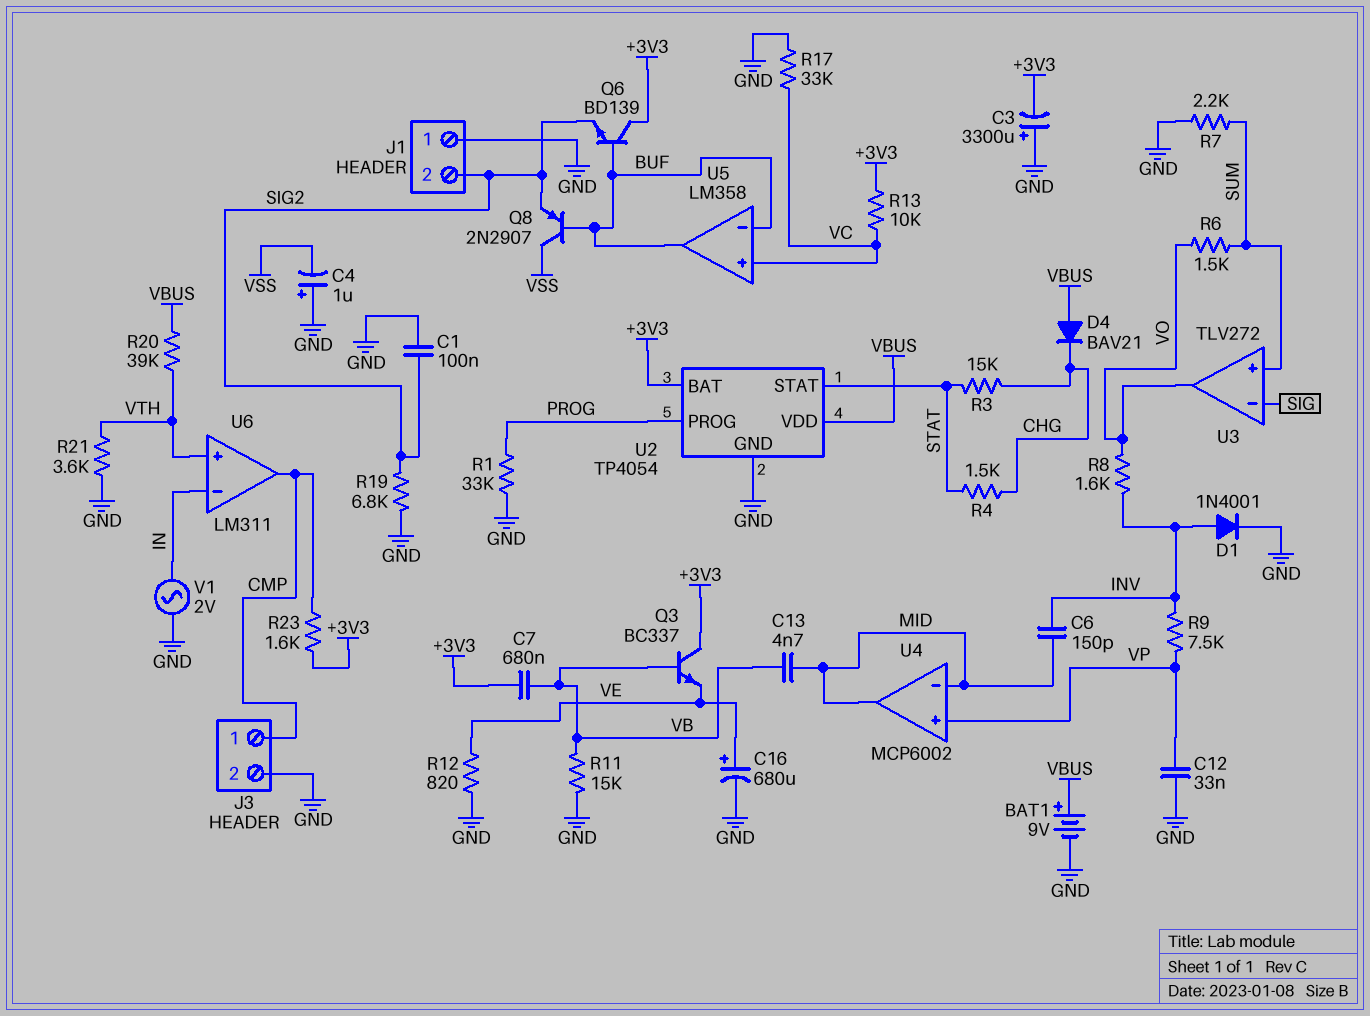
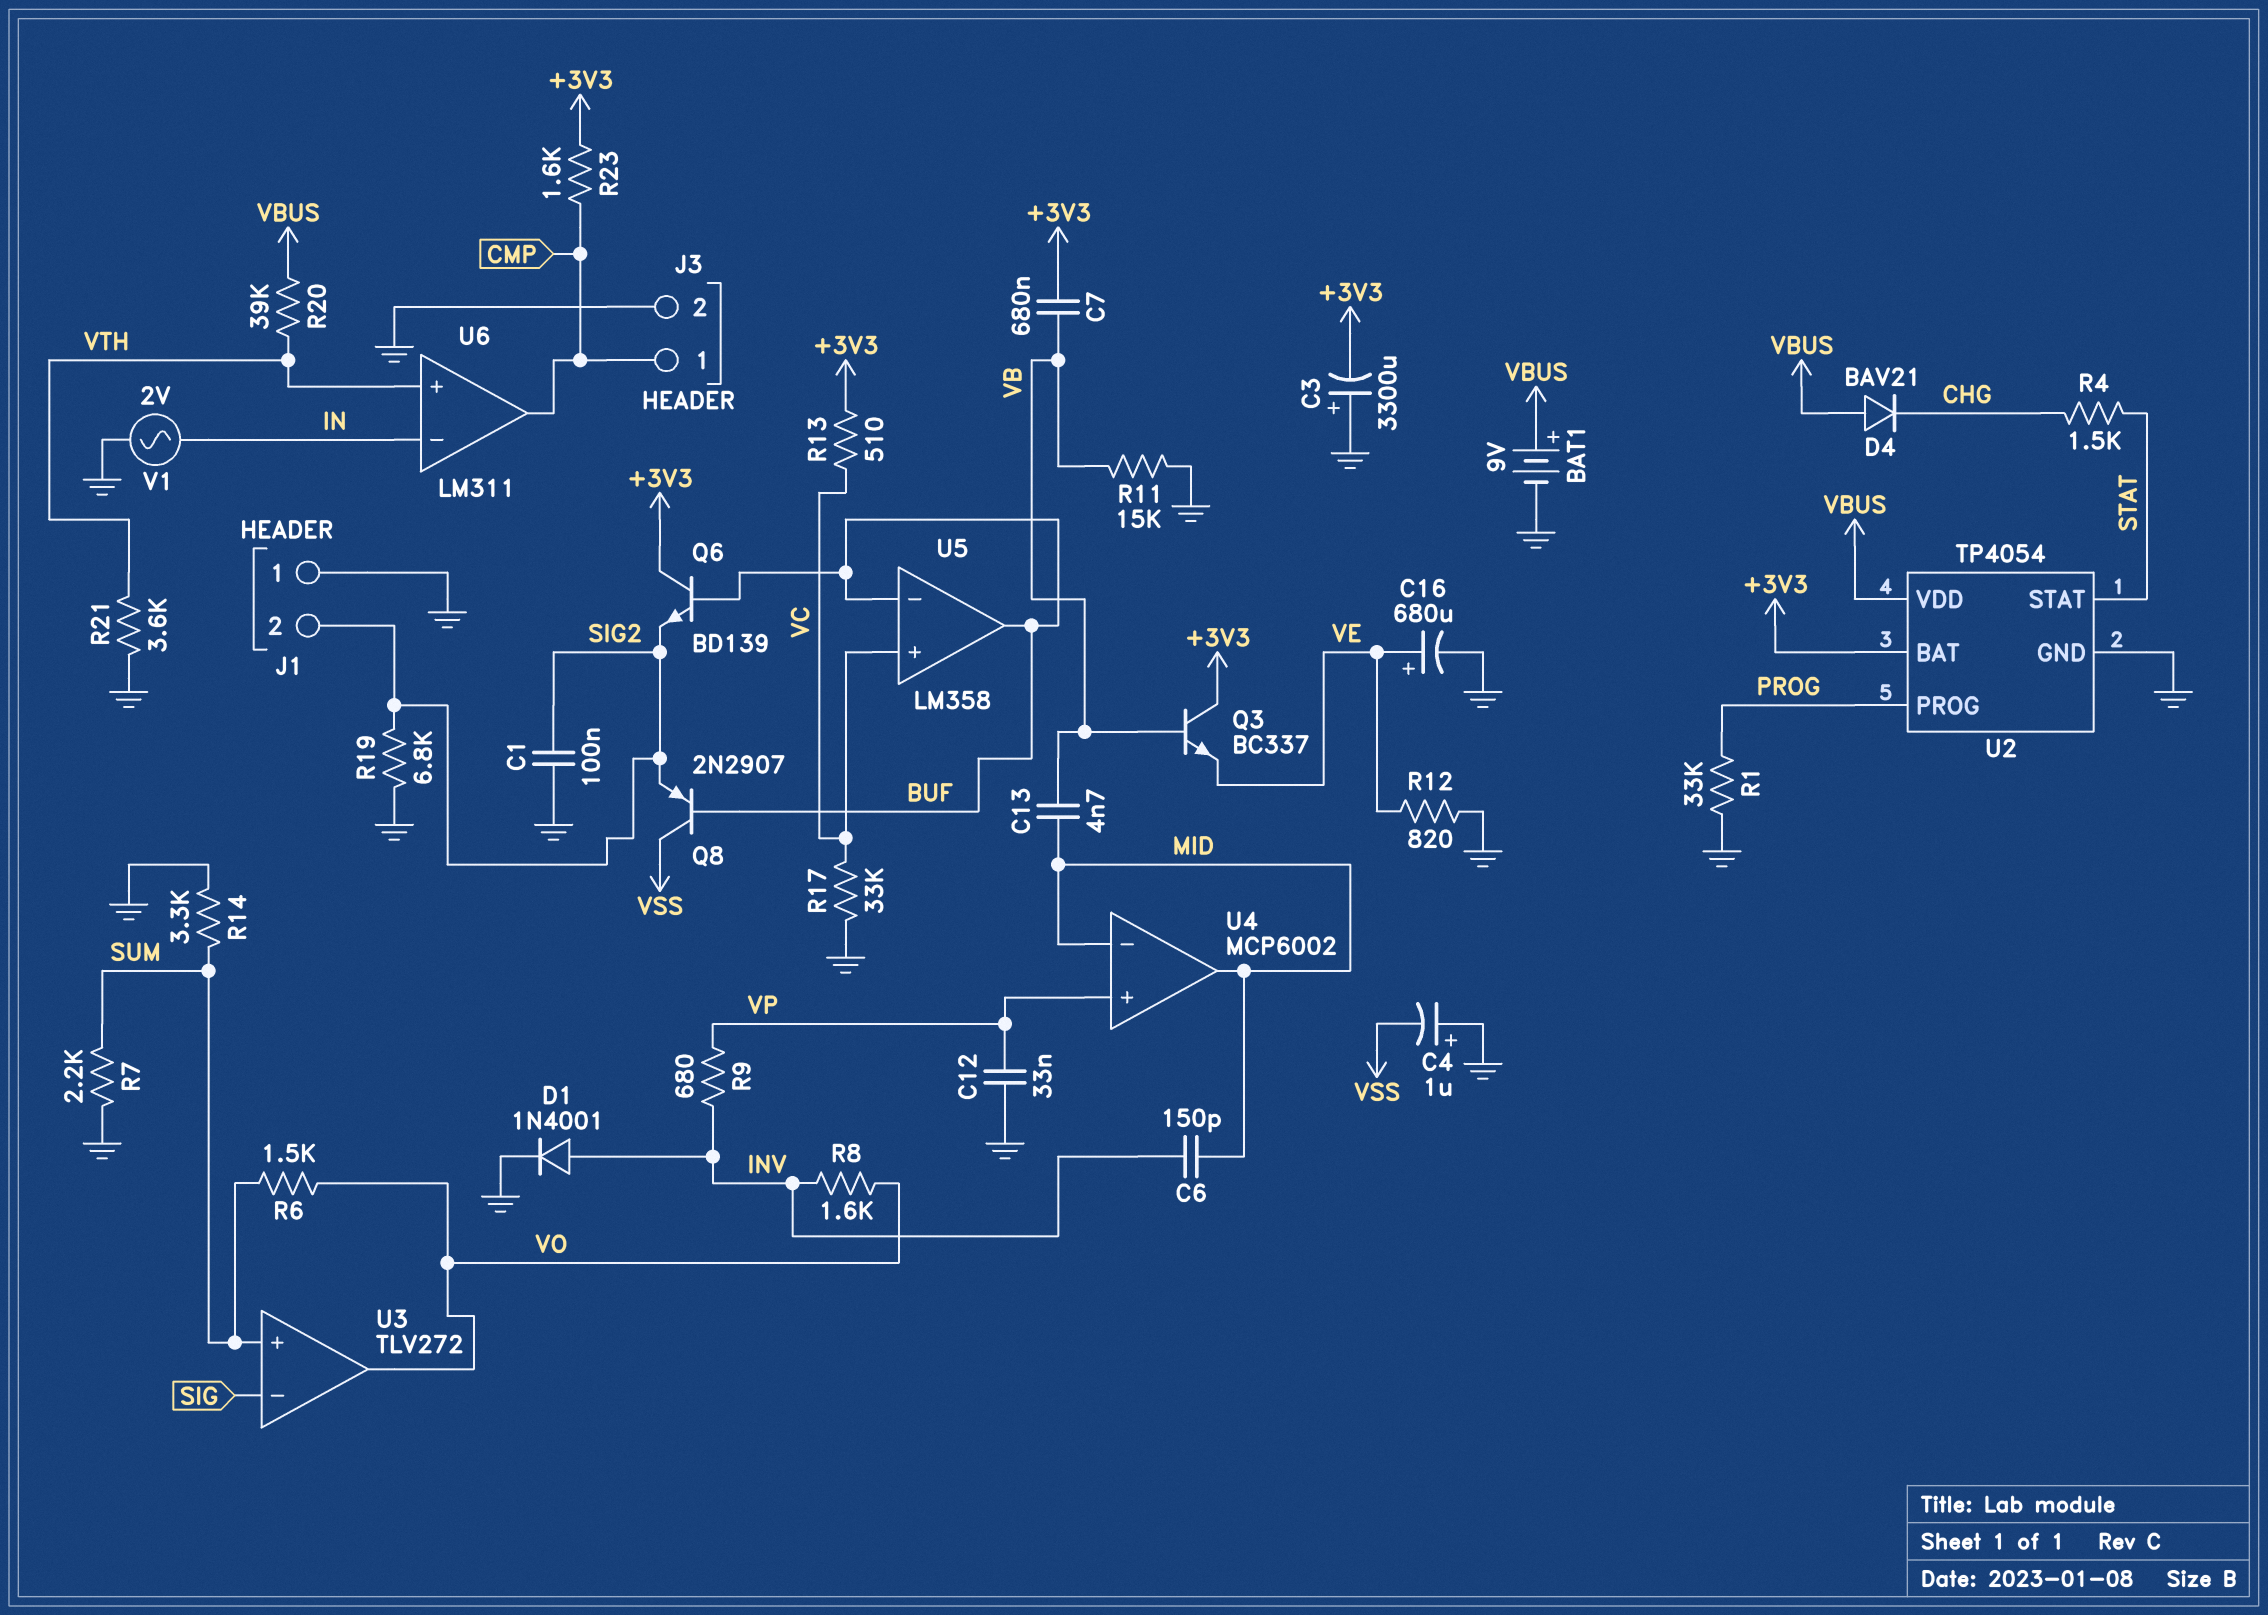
R3: 15k (CHG, STAT) -> none
R9: 7.5k (INV, VP) -> 680 (INV, VP)
R13: 10k (+3V3, VC) -> 510 (+3V3, VC)
R14: none -> 3.3k (GND, SUM)

